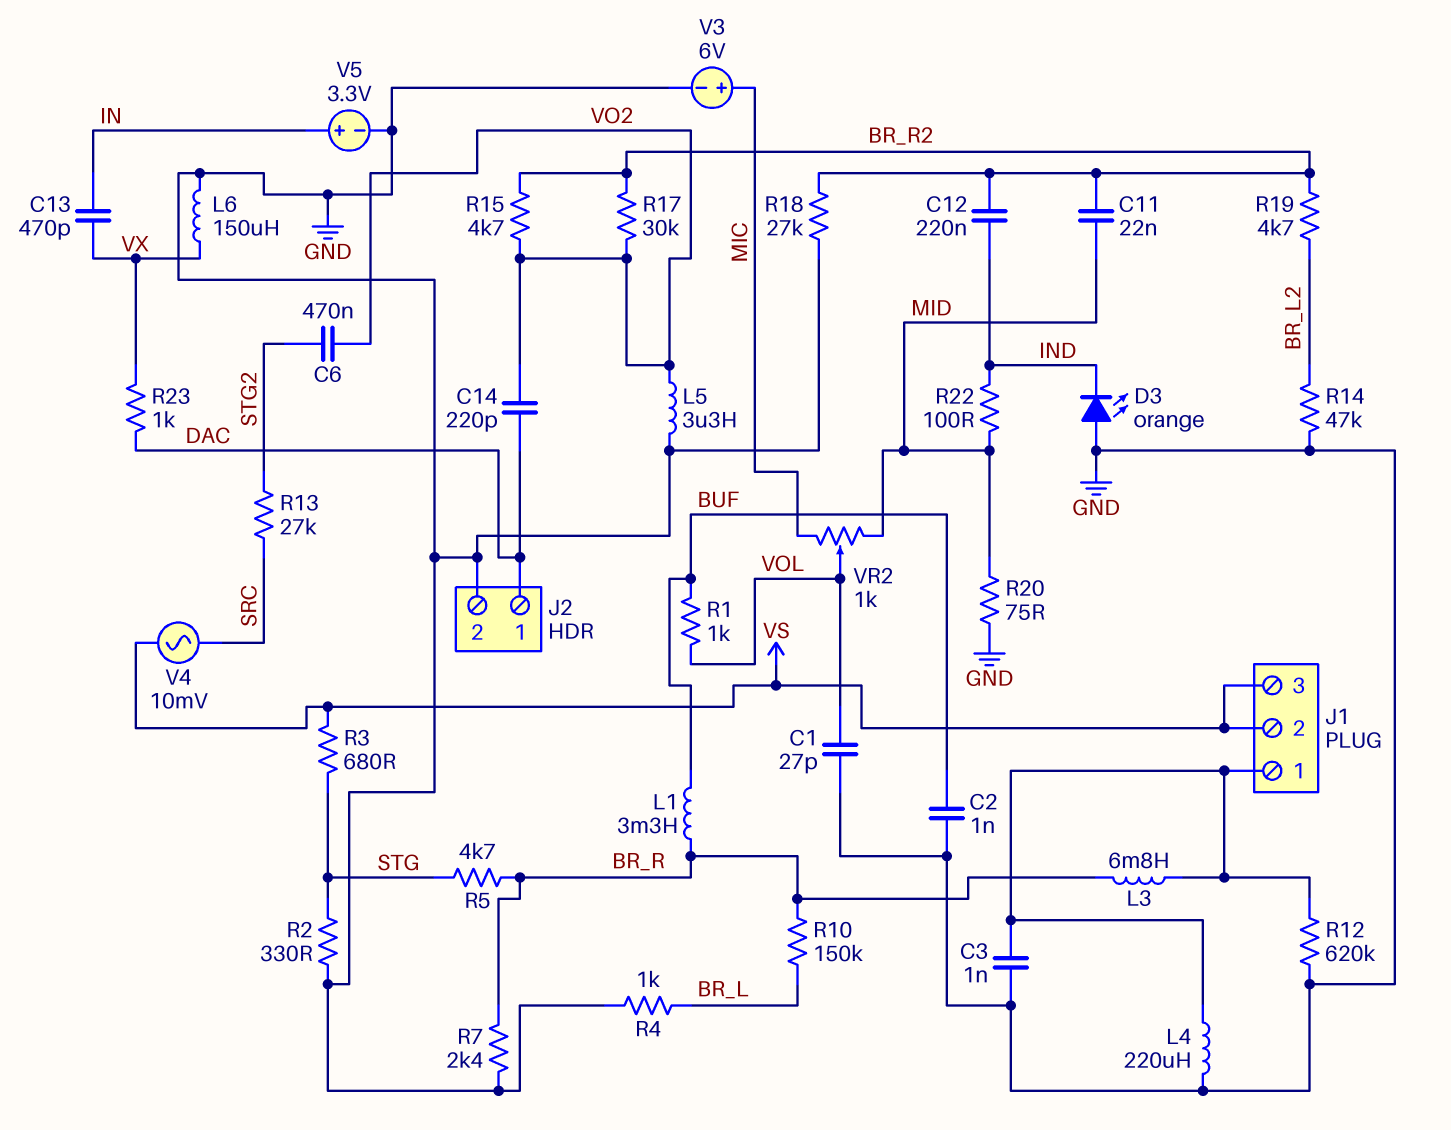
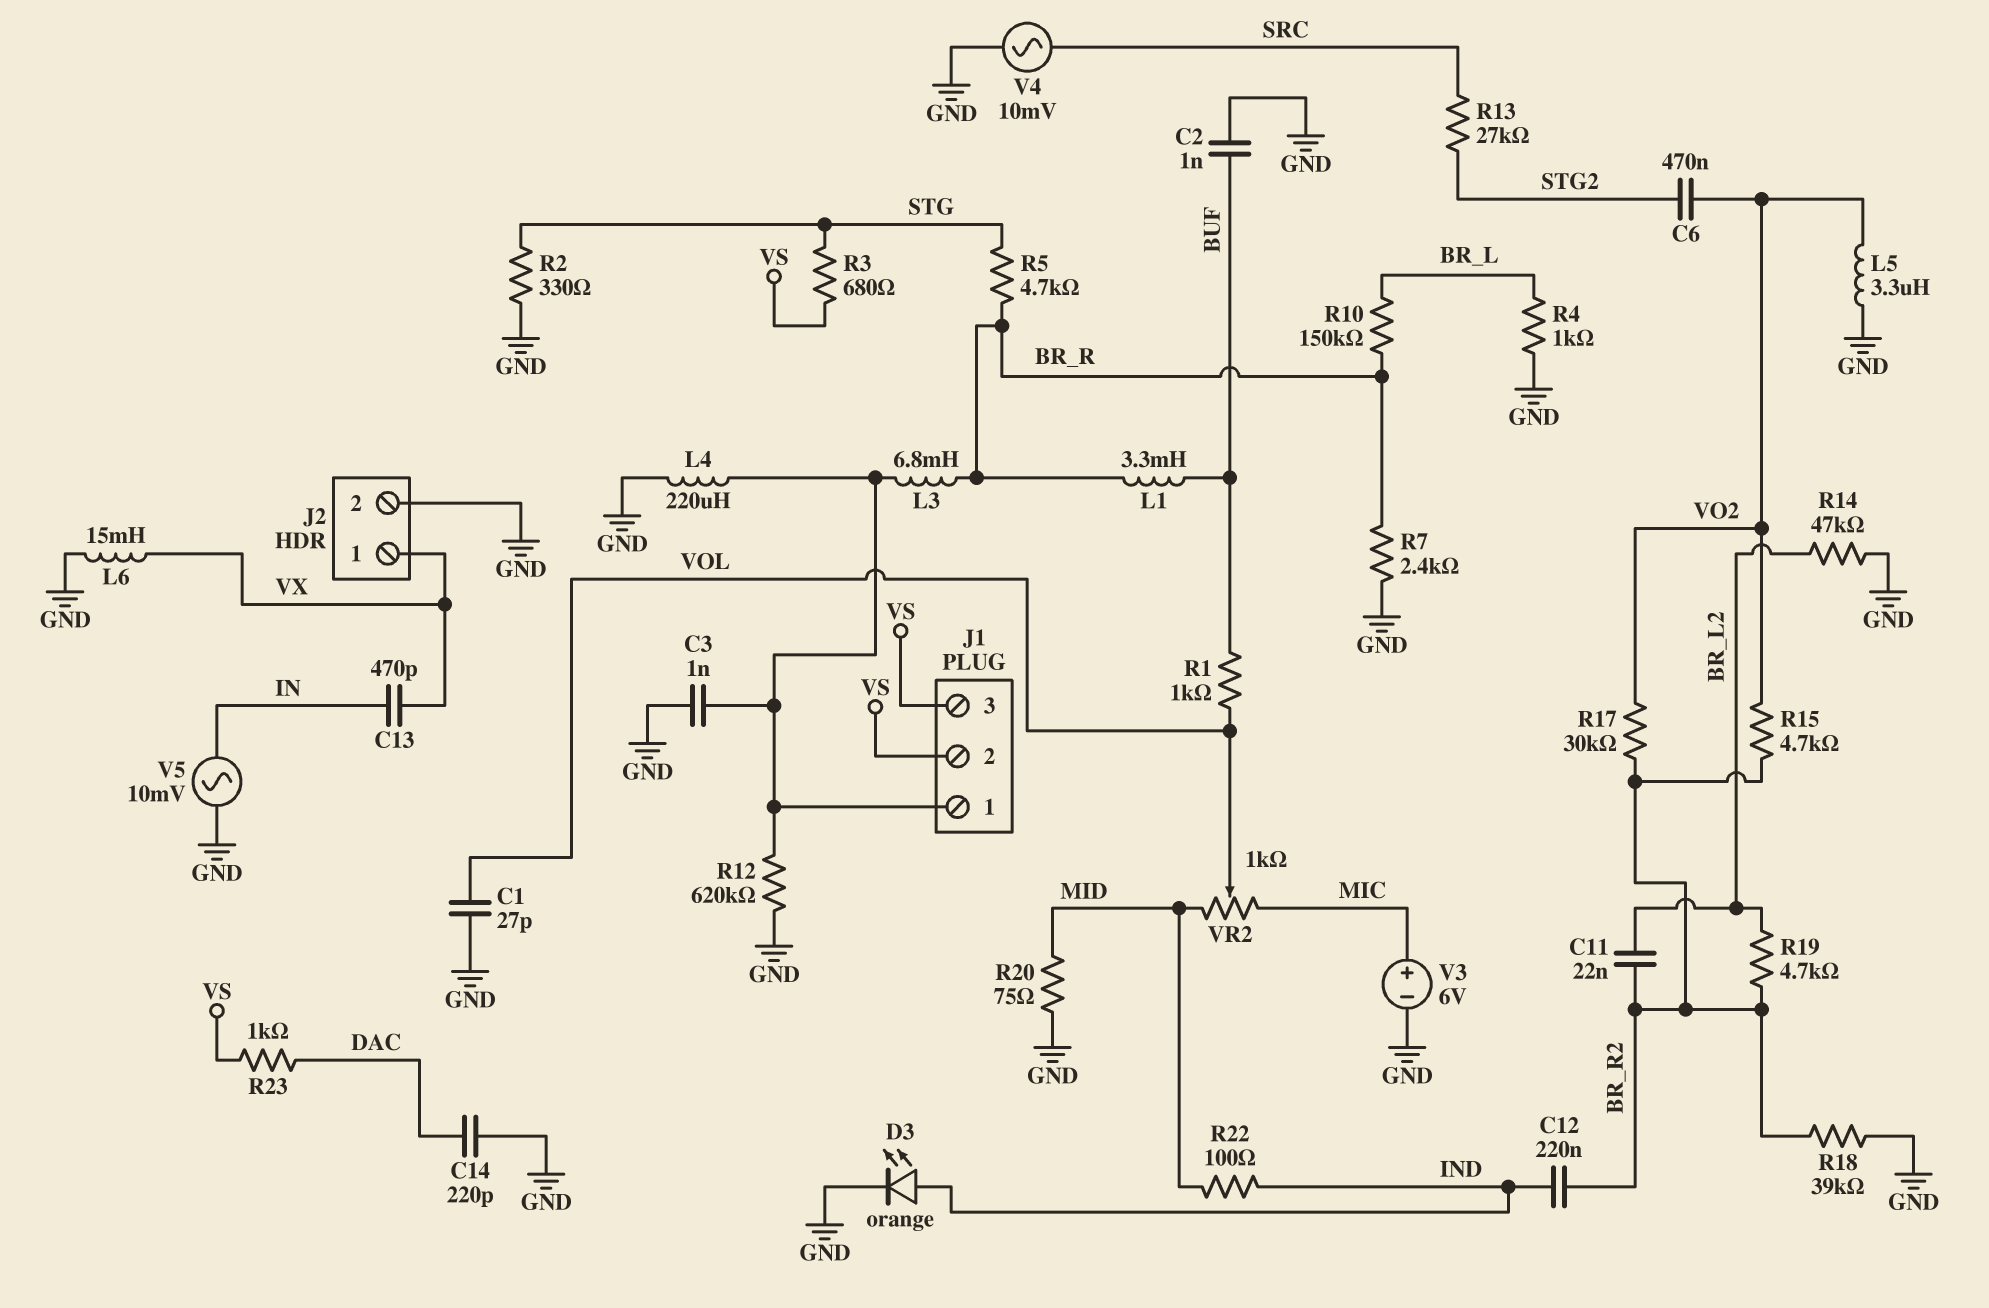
C11: 22nF (BR_R2, MID) -> 22nF (BR_L2, BR_R2)
C14: 220pF (DAC, VO2) -> 220pF (DAC, GND)
D3: LED orange (A GND, K IND) -> LED orange (A IND, K GND)
J2 pin 1: DAC -> VX
L6: 150uH (GND, VX) -> 15mH (GND, VX)
R18: 27k (BR_R2, GND) -> 39k (BR_R2, GND)
R23: 1k (DAC, VX) -> 1k (DAC, VS)
V4: AC 10mV (SRC, VS) -> AC 10mV (GND, SRC)
V5: 3.3V (plus IN, minus GND) -> AC 10mV (GND, IN)

